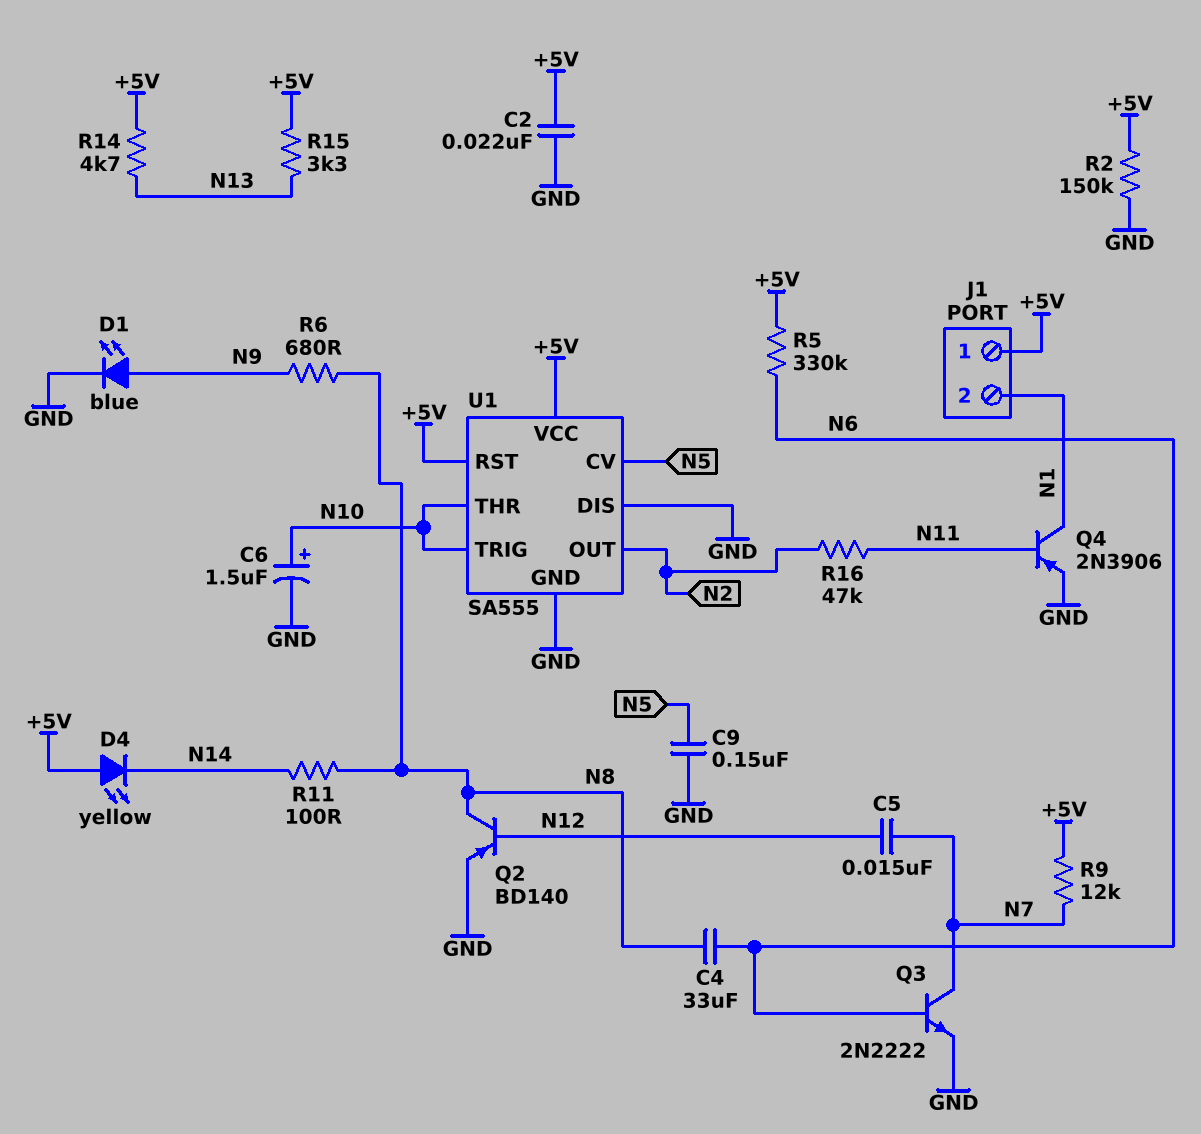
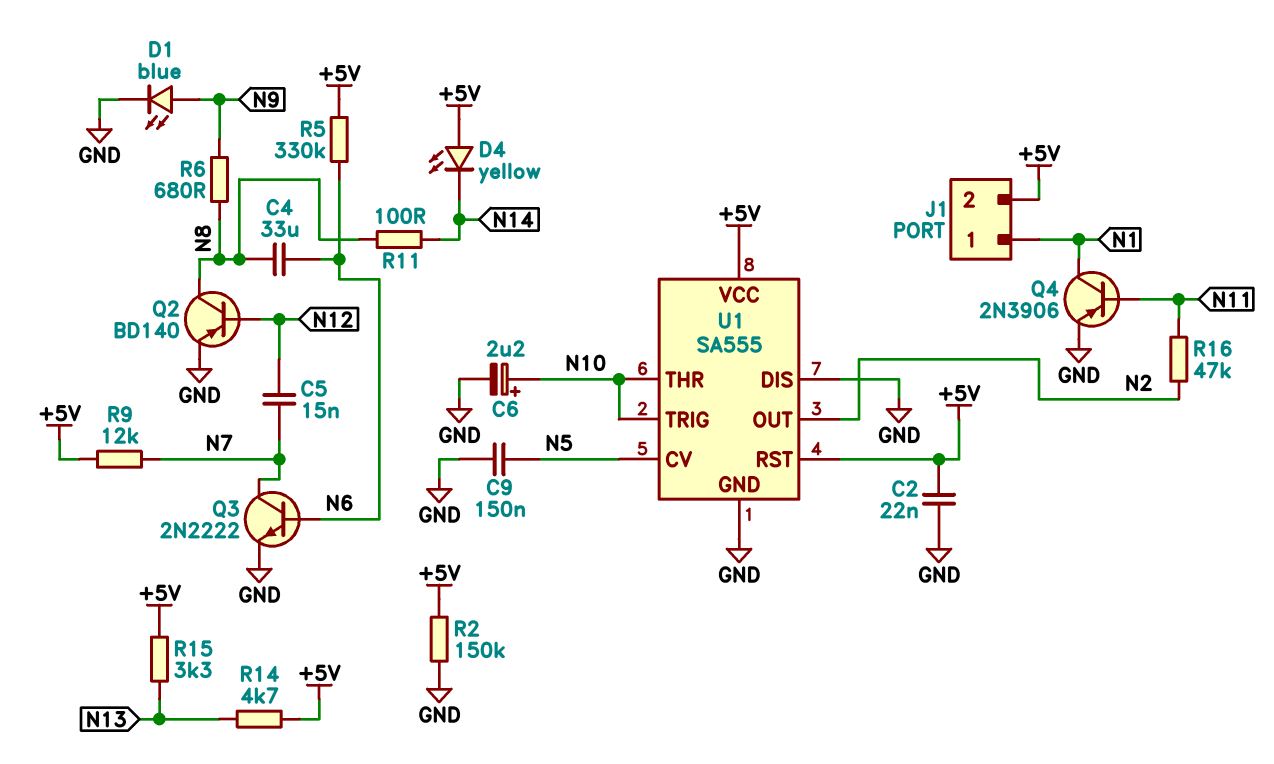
C6: 1.5uF (plus N10, minus GND) -> 2.2uF (plus N10, minus GND)
J1 pin 1: +5V -> N1
J1 pin 2: N1 -> +5V

